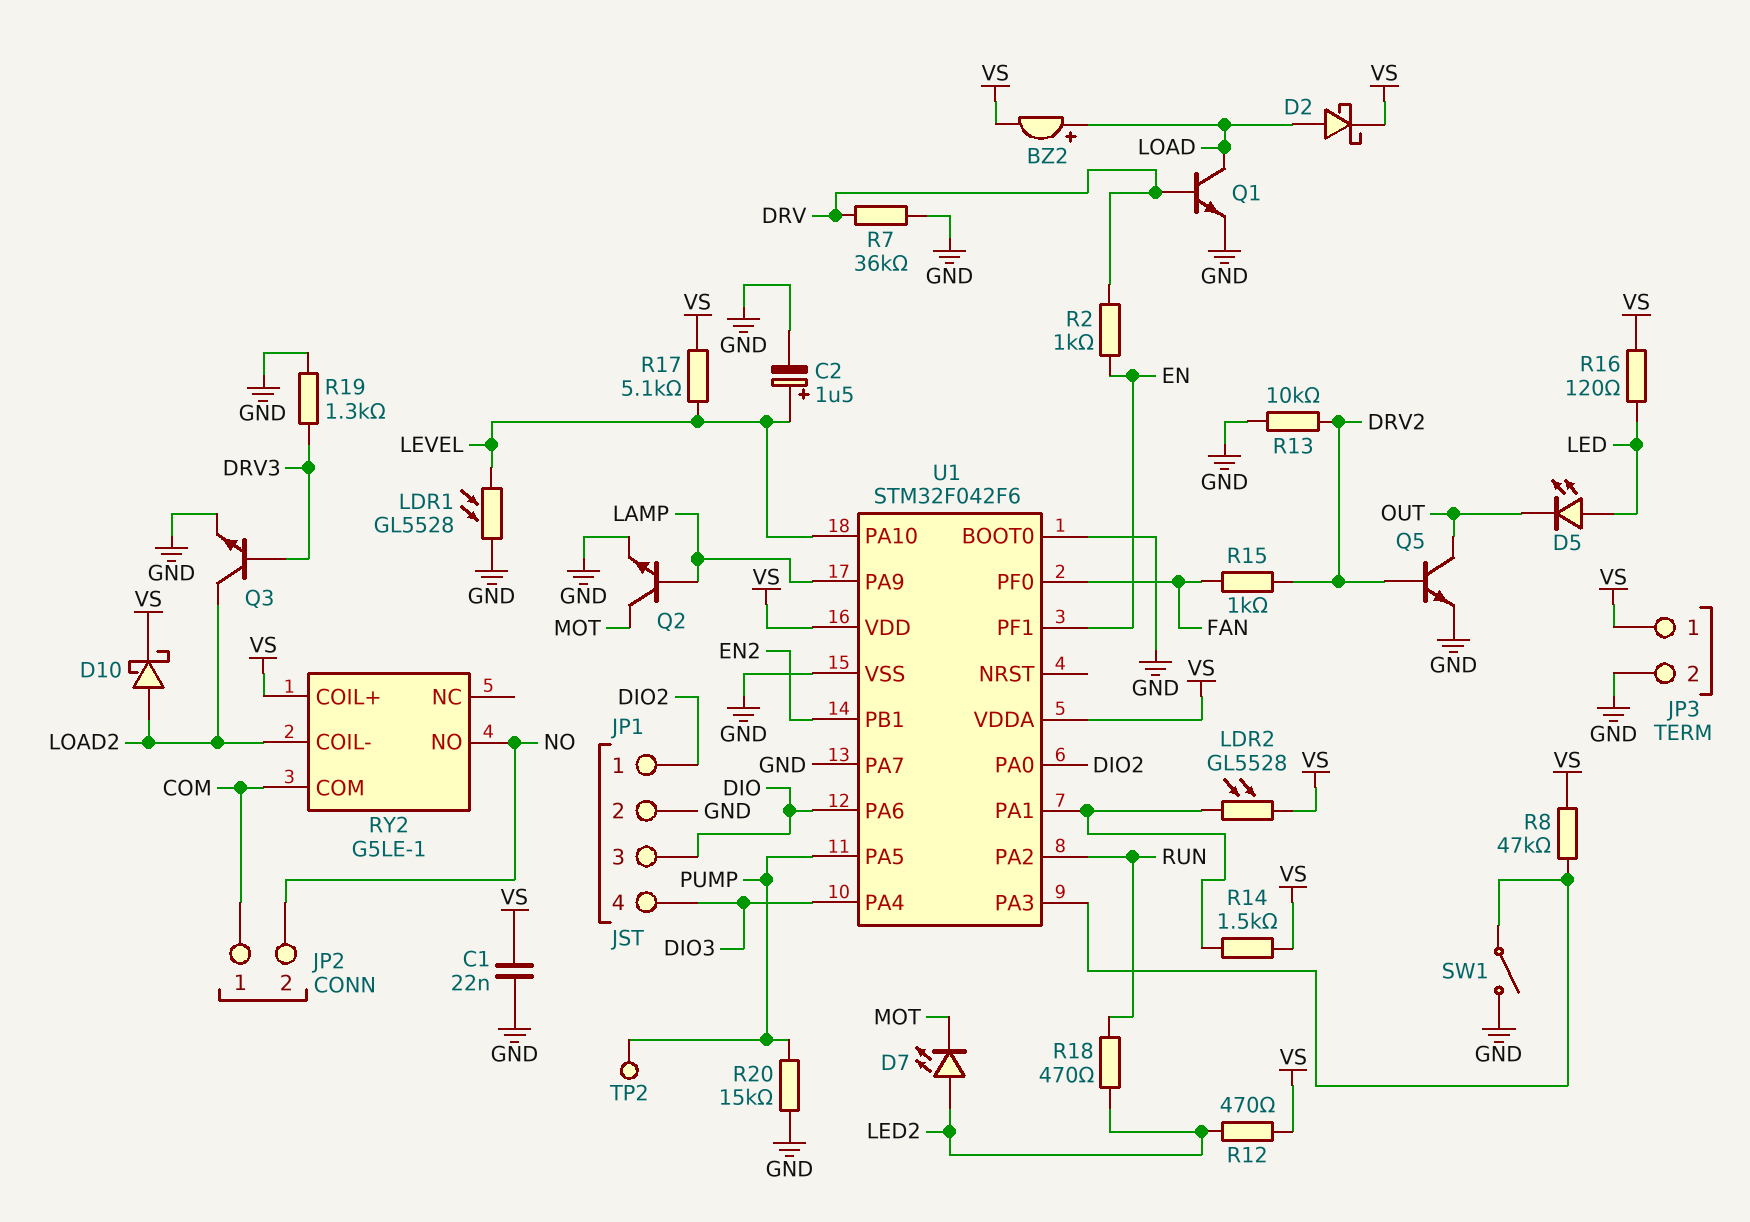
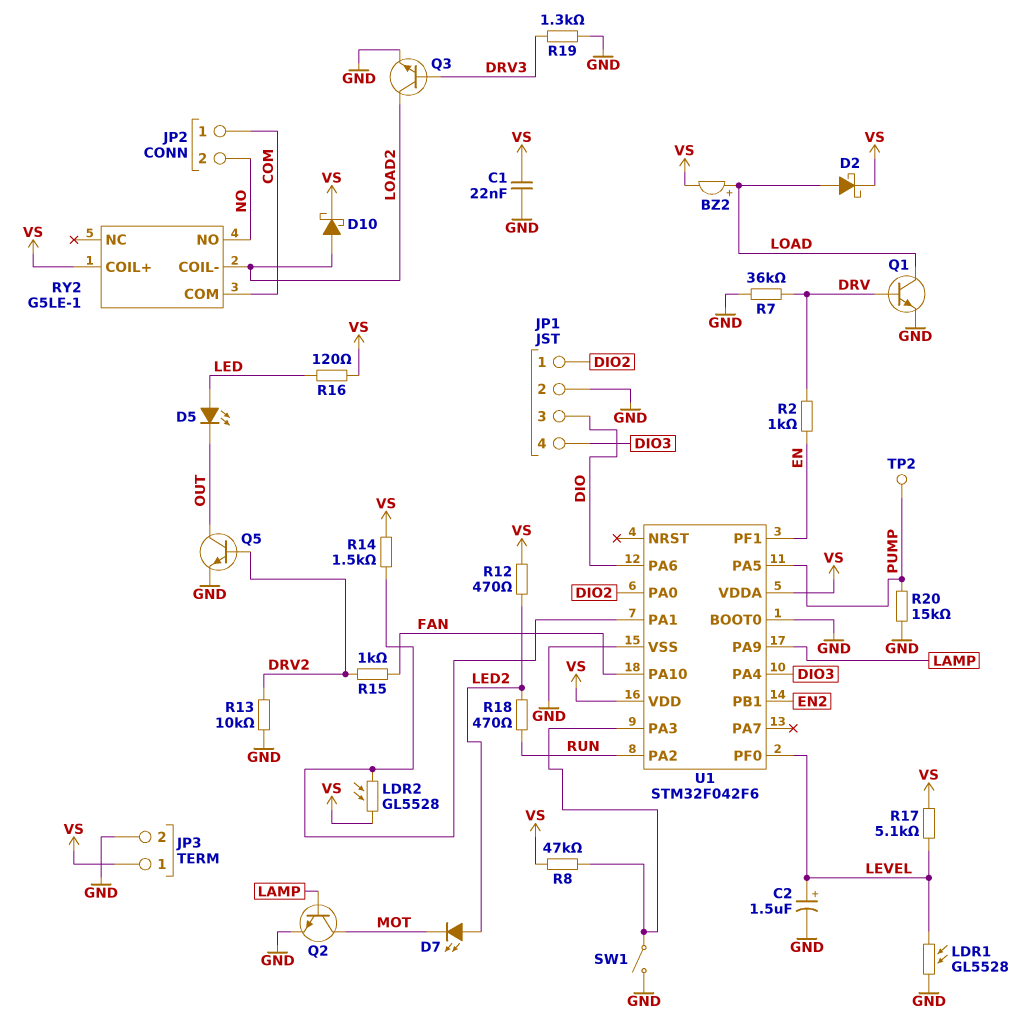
U1 pin PA7: GND -> none
U1 pin PA10: LEVEL -> FAN
U1 pin PF0: FAN -> LEVEL

